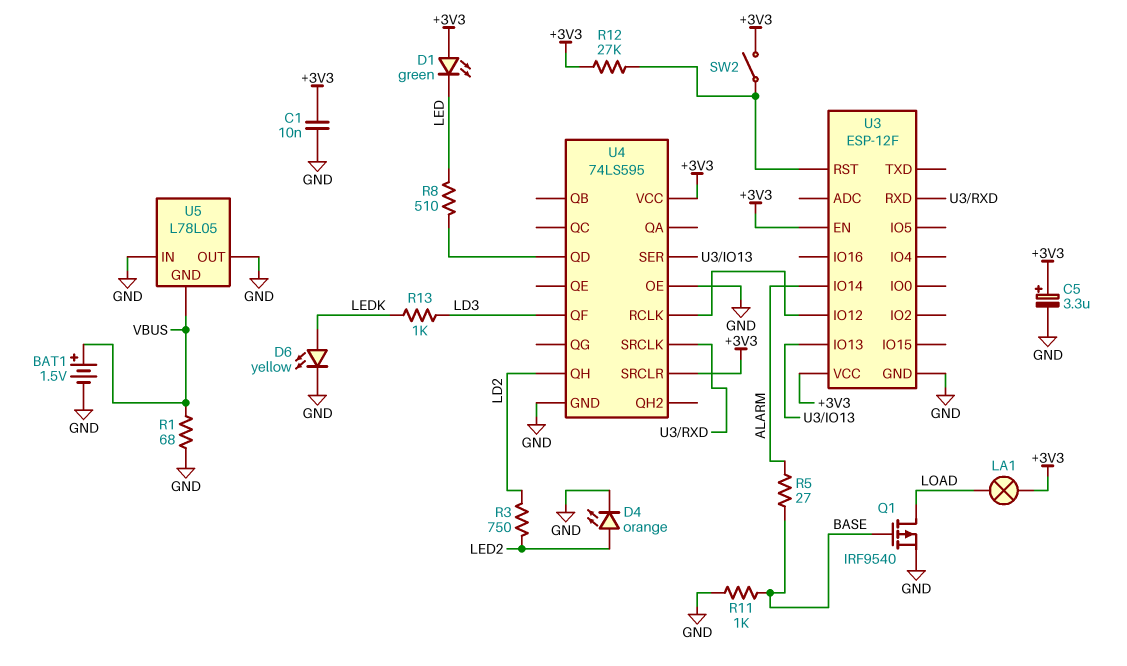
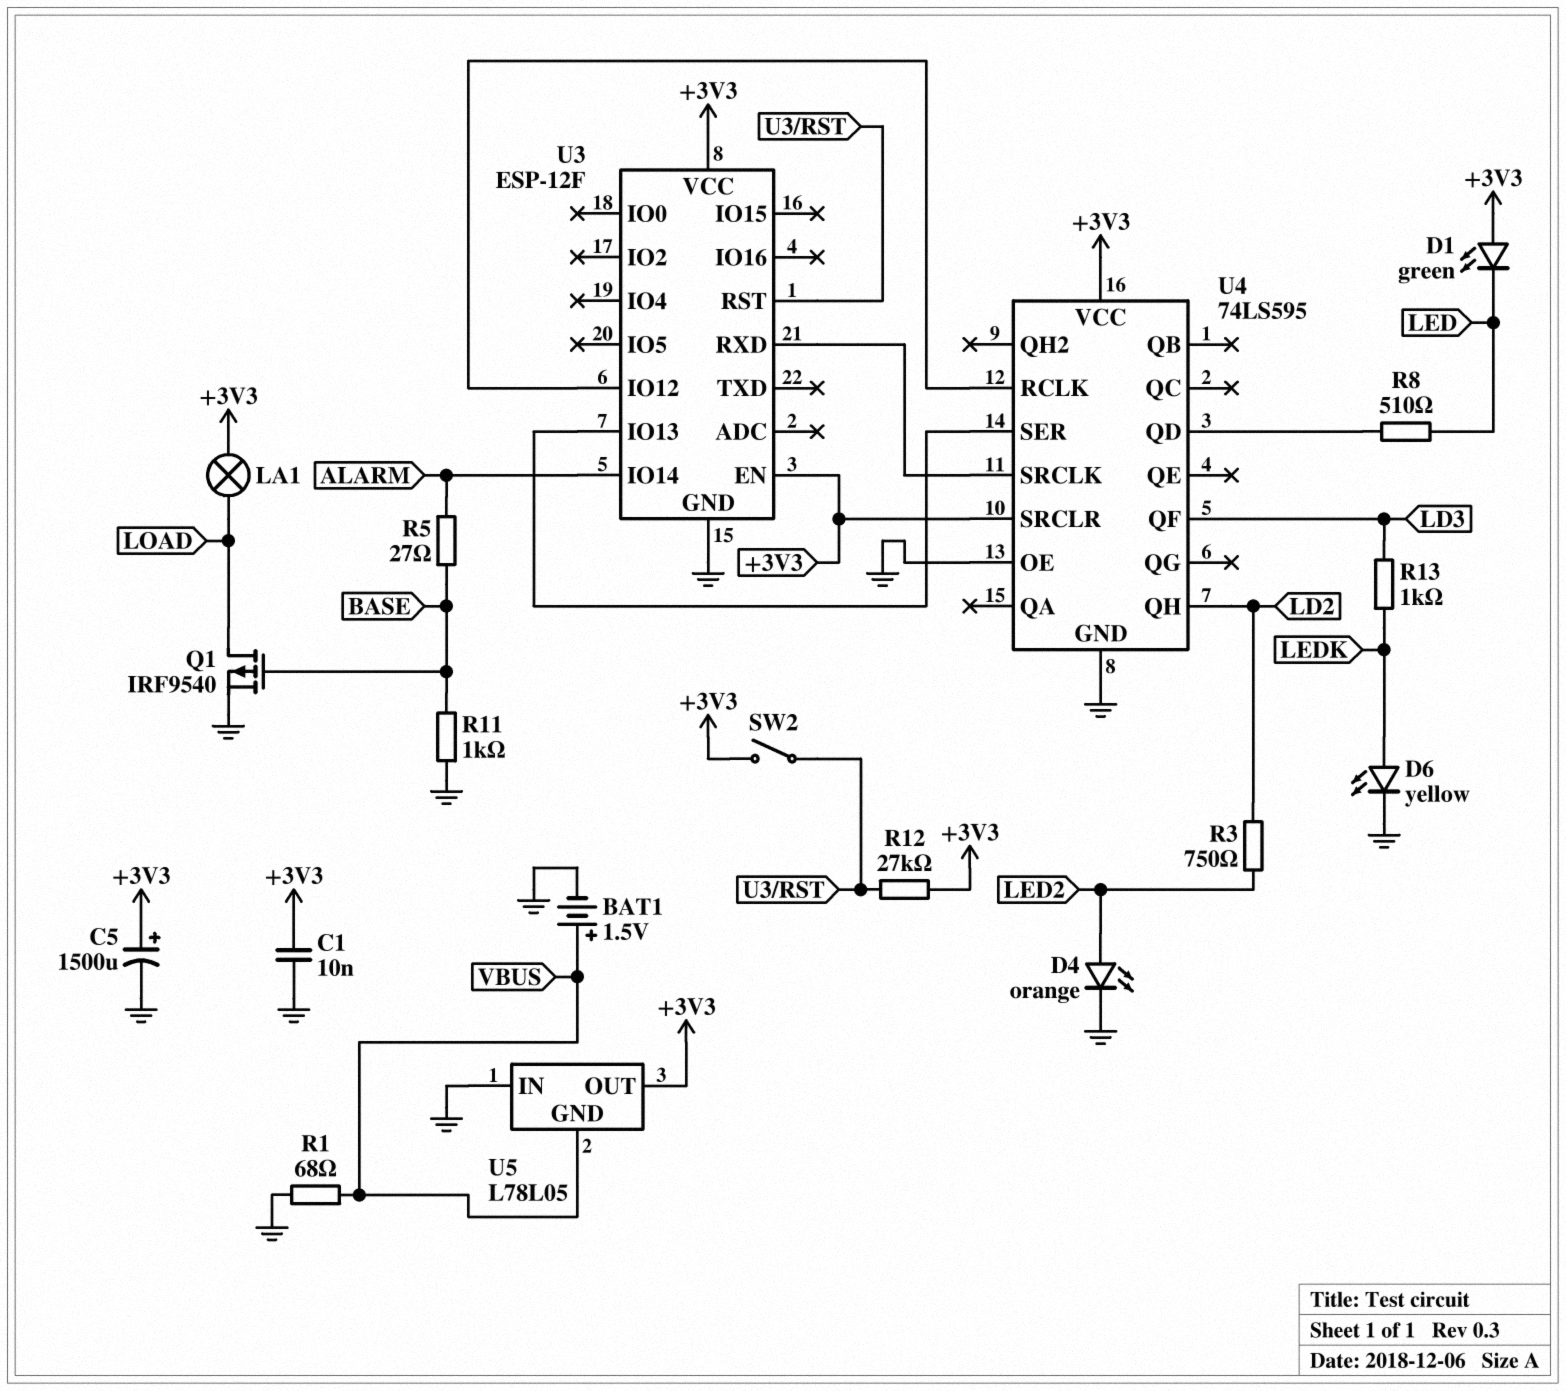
C5: 3.3uF (plus +3V3, minus GND) -> 1500uF (plus +3V3, minus GND)
U5 pin OUT: GND -> +3V3

